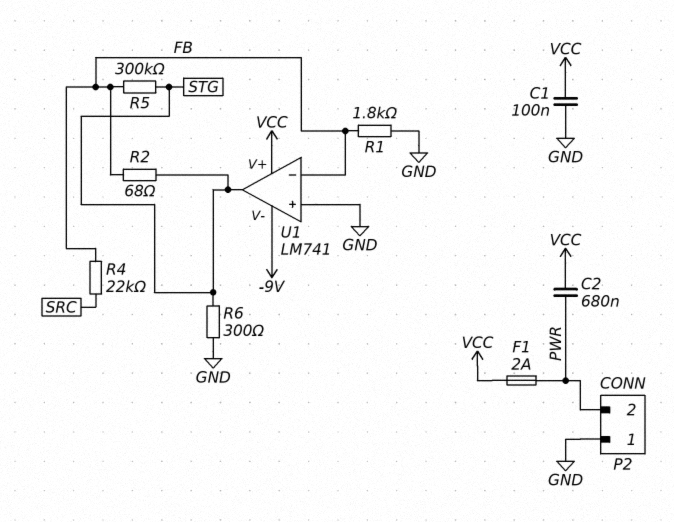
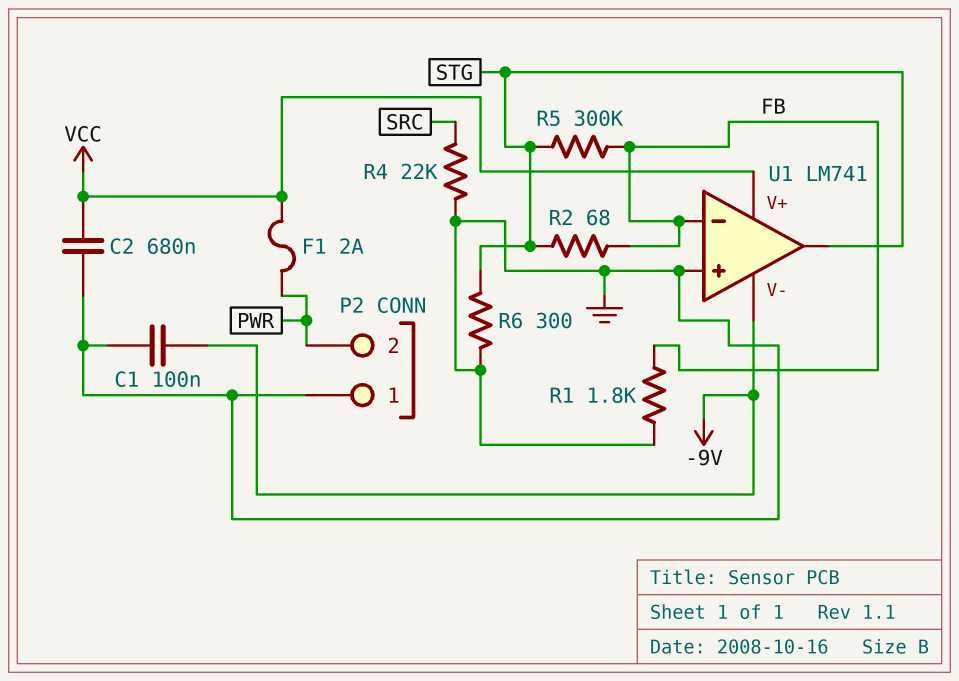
C1: 100nF (GND, VCC) -> 100nF (-9V, GND)
C2: 680nF (PWR, VCC) -> 680nF (GND, VCC)
R4: 22k (FB, SRC) -> 22k (GND, SRC)

